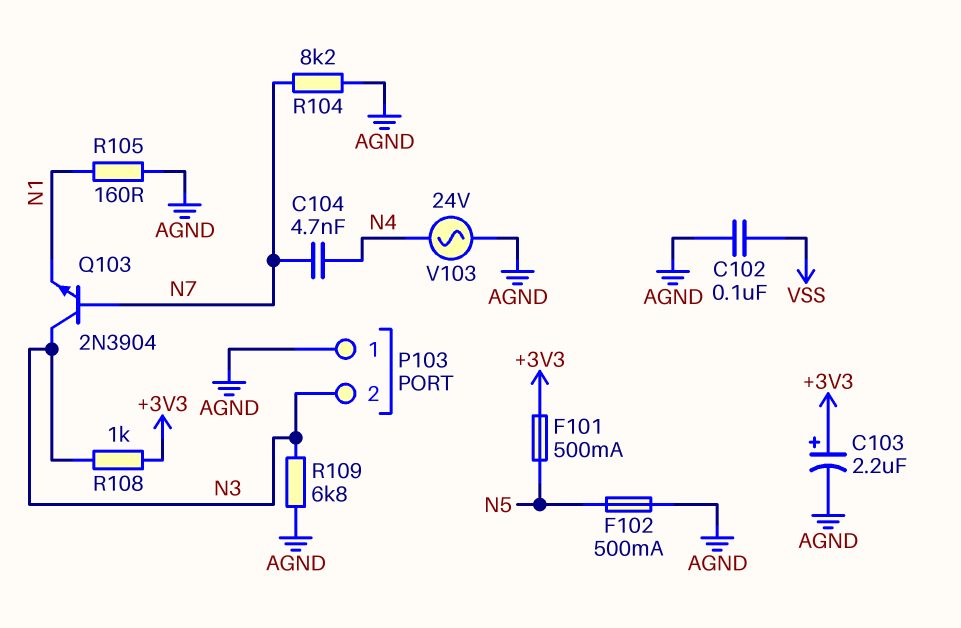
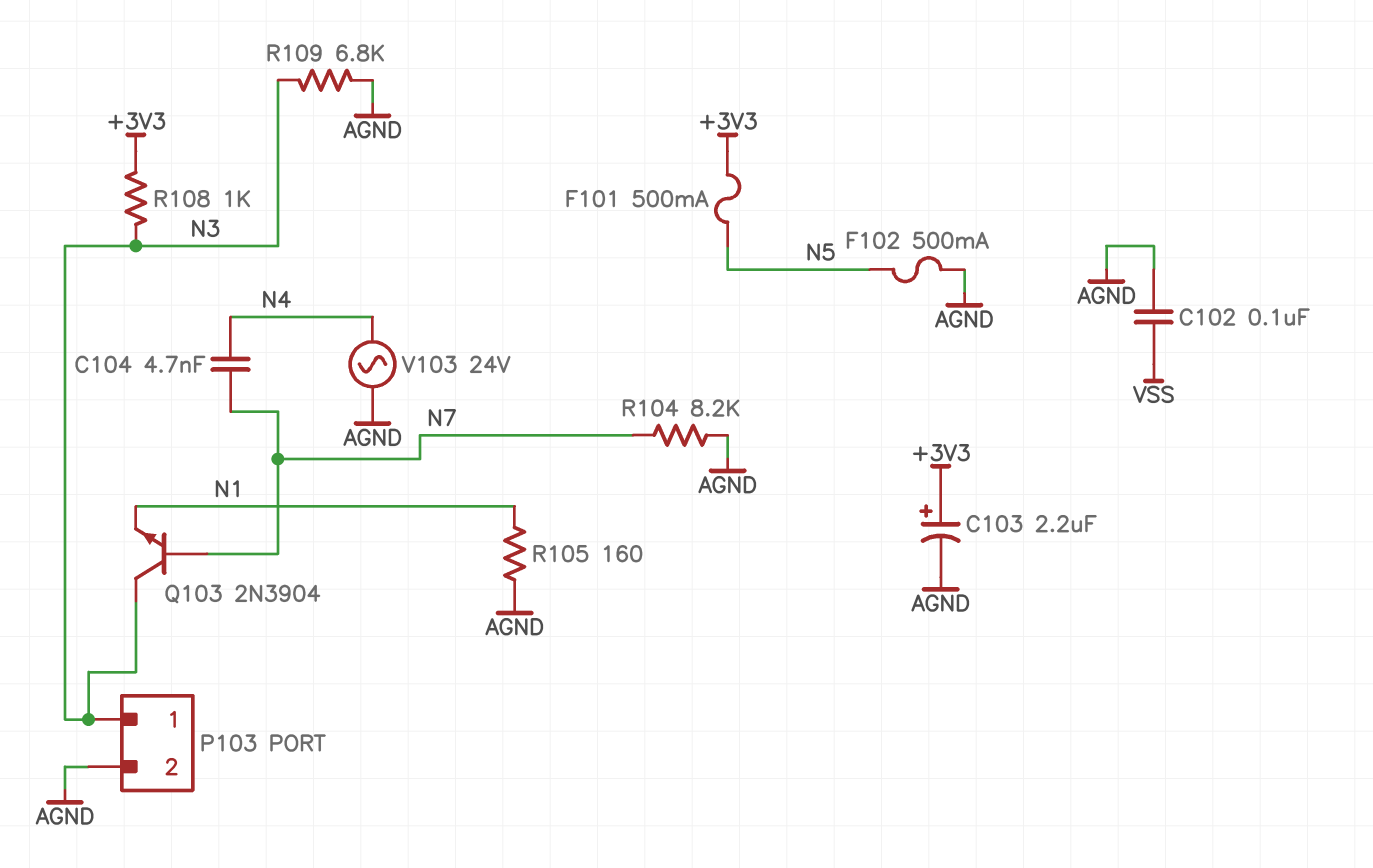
P103 pin 1: AGND -> N3
P103 pin 2: N3 -> AGND

